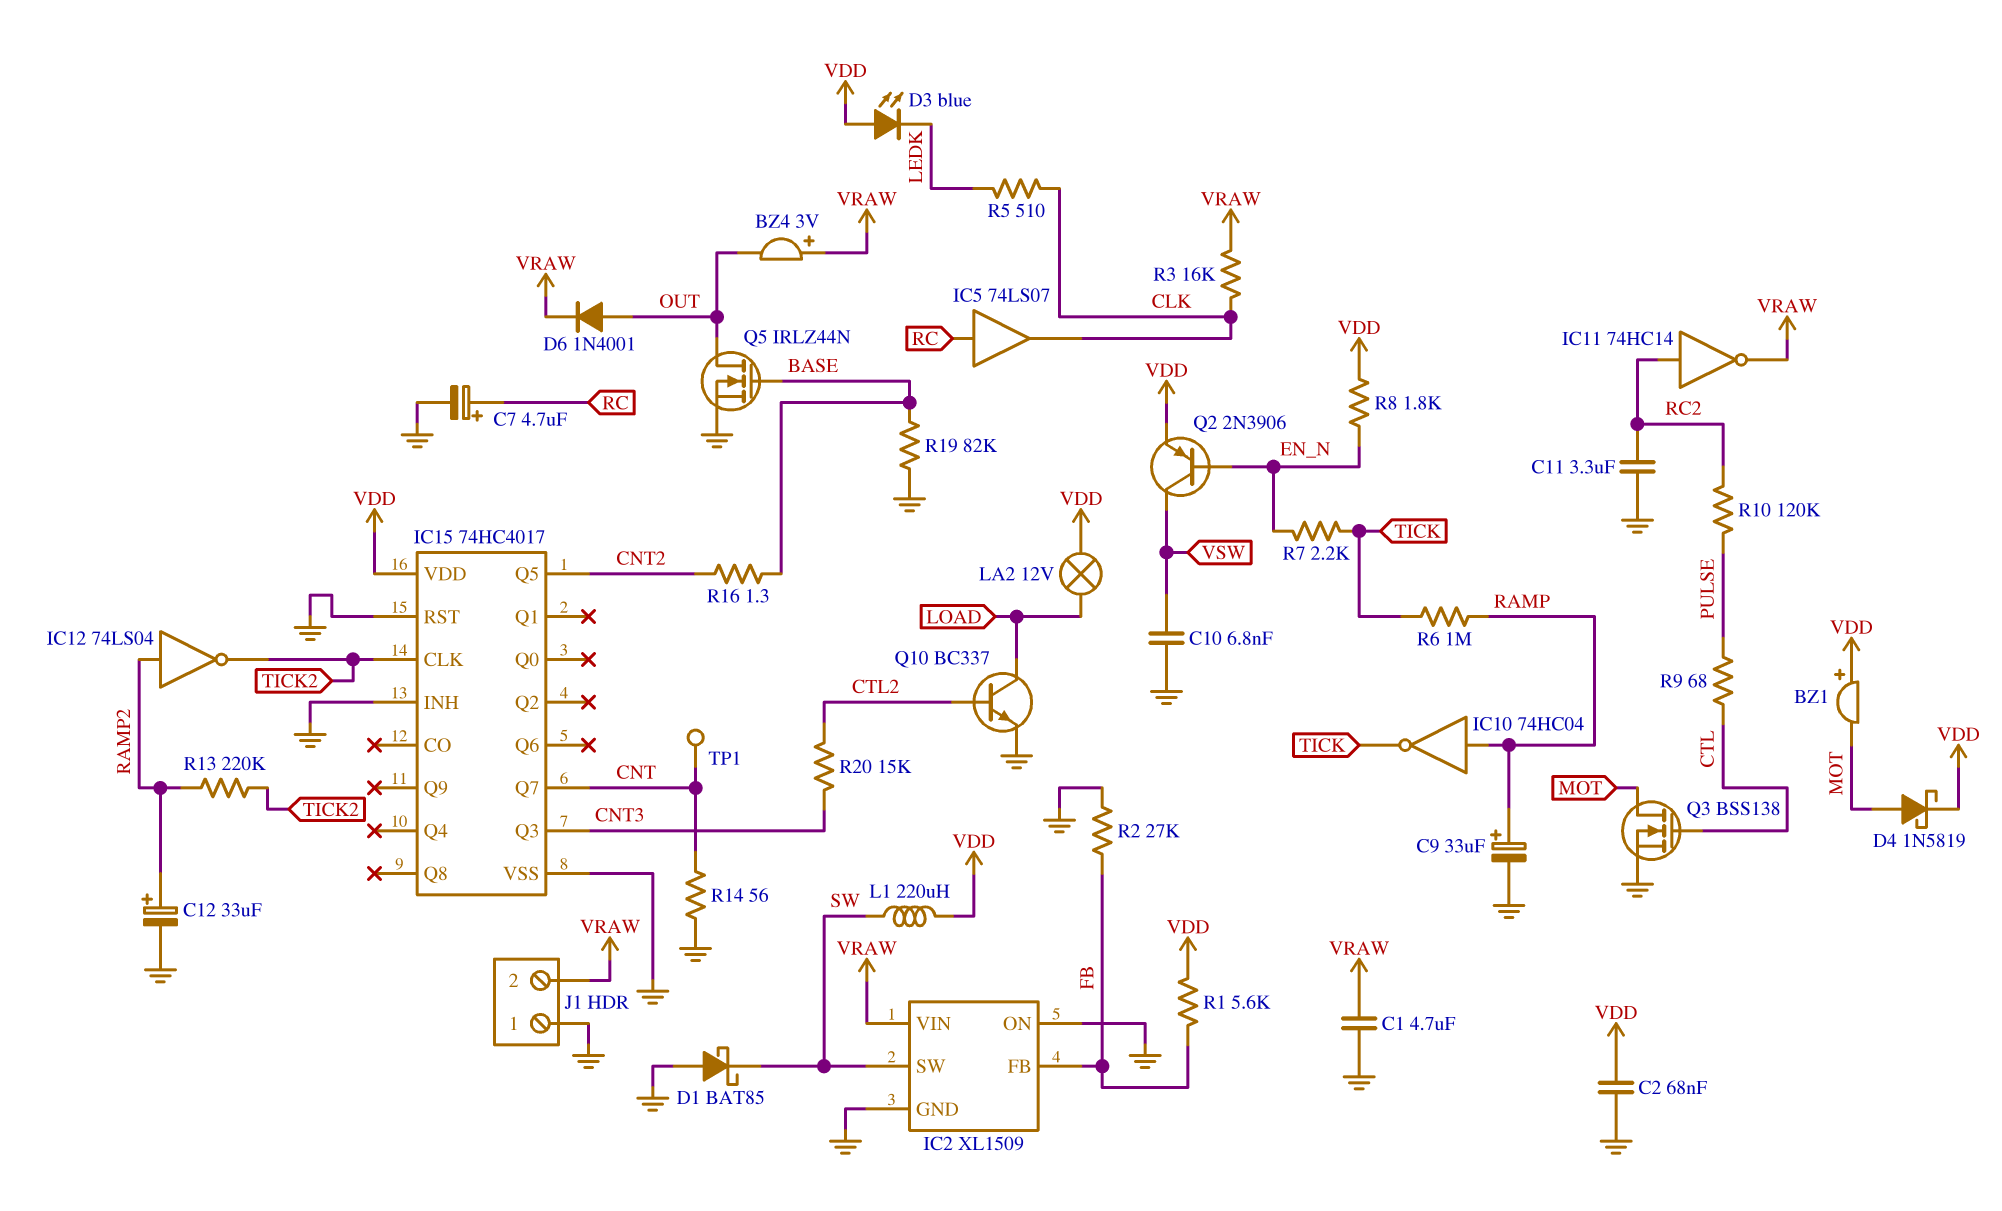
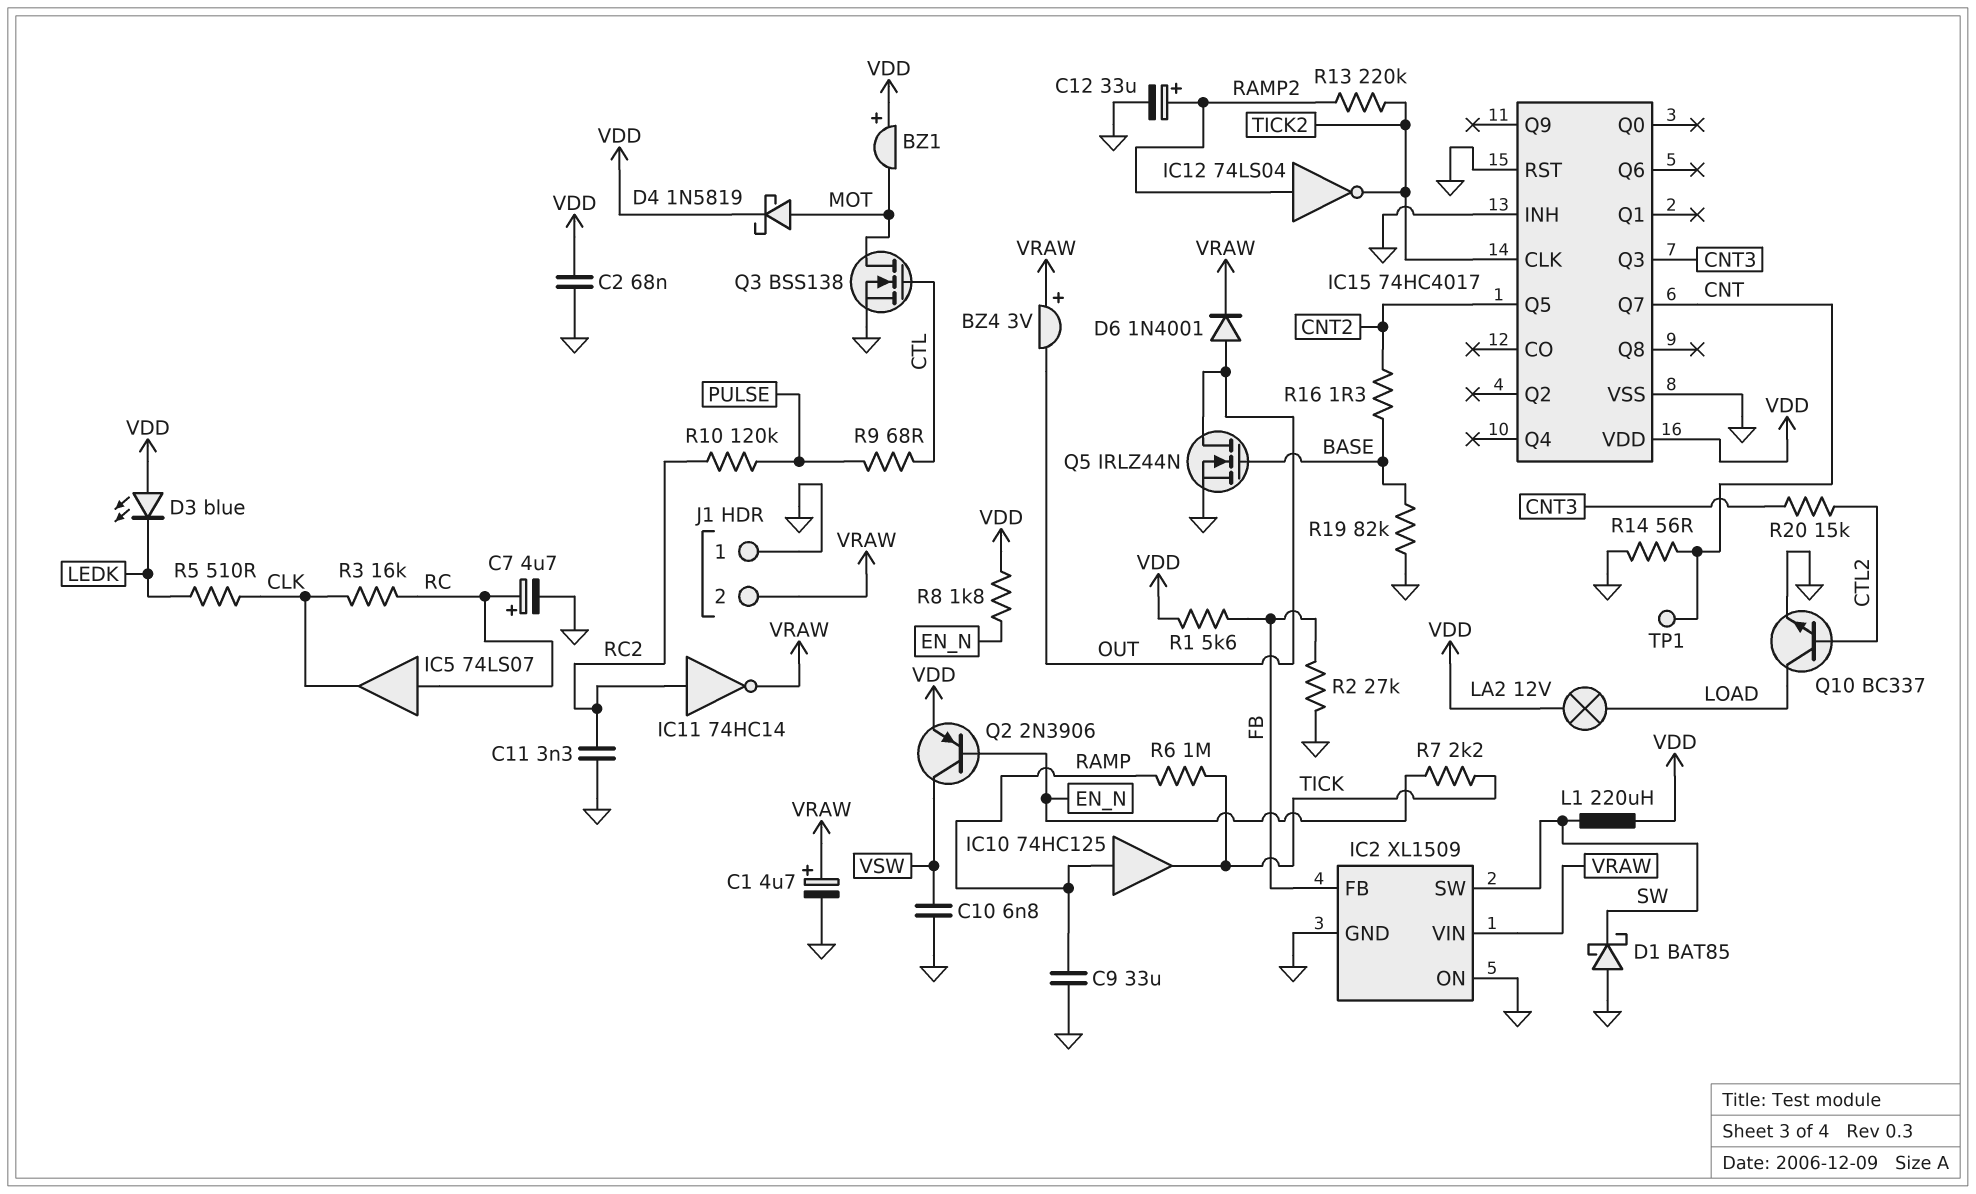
C1: 4.7uF (GND, VRAW) -> 4.7uF (plus VRAW, minus GND)
C9: 33uF (plus RAMP, minus GND) -> 33uF (GND, RAMP)
C11: 3.3uF (GND, RC2) -> 3.3nF (GND, RC2)
IC10: NOT 74HC04 (in RAMP, out TICK) -> buffer 74HC125 (in RAMP, out TICK)
R3: 16k (CLK, VRAW) -> 16k (CLK, RC)

